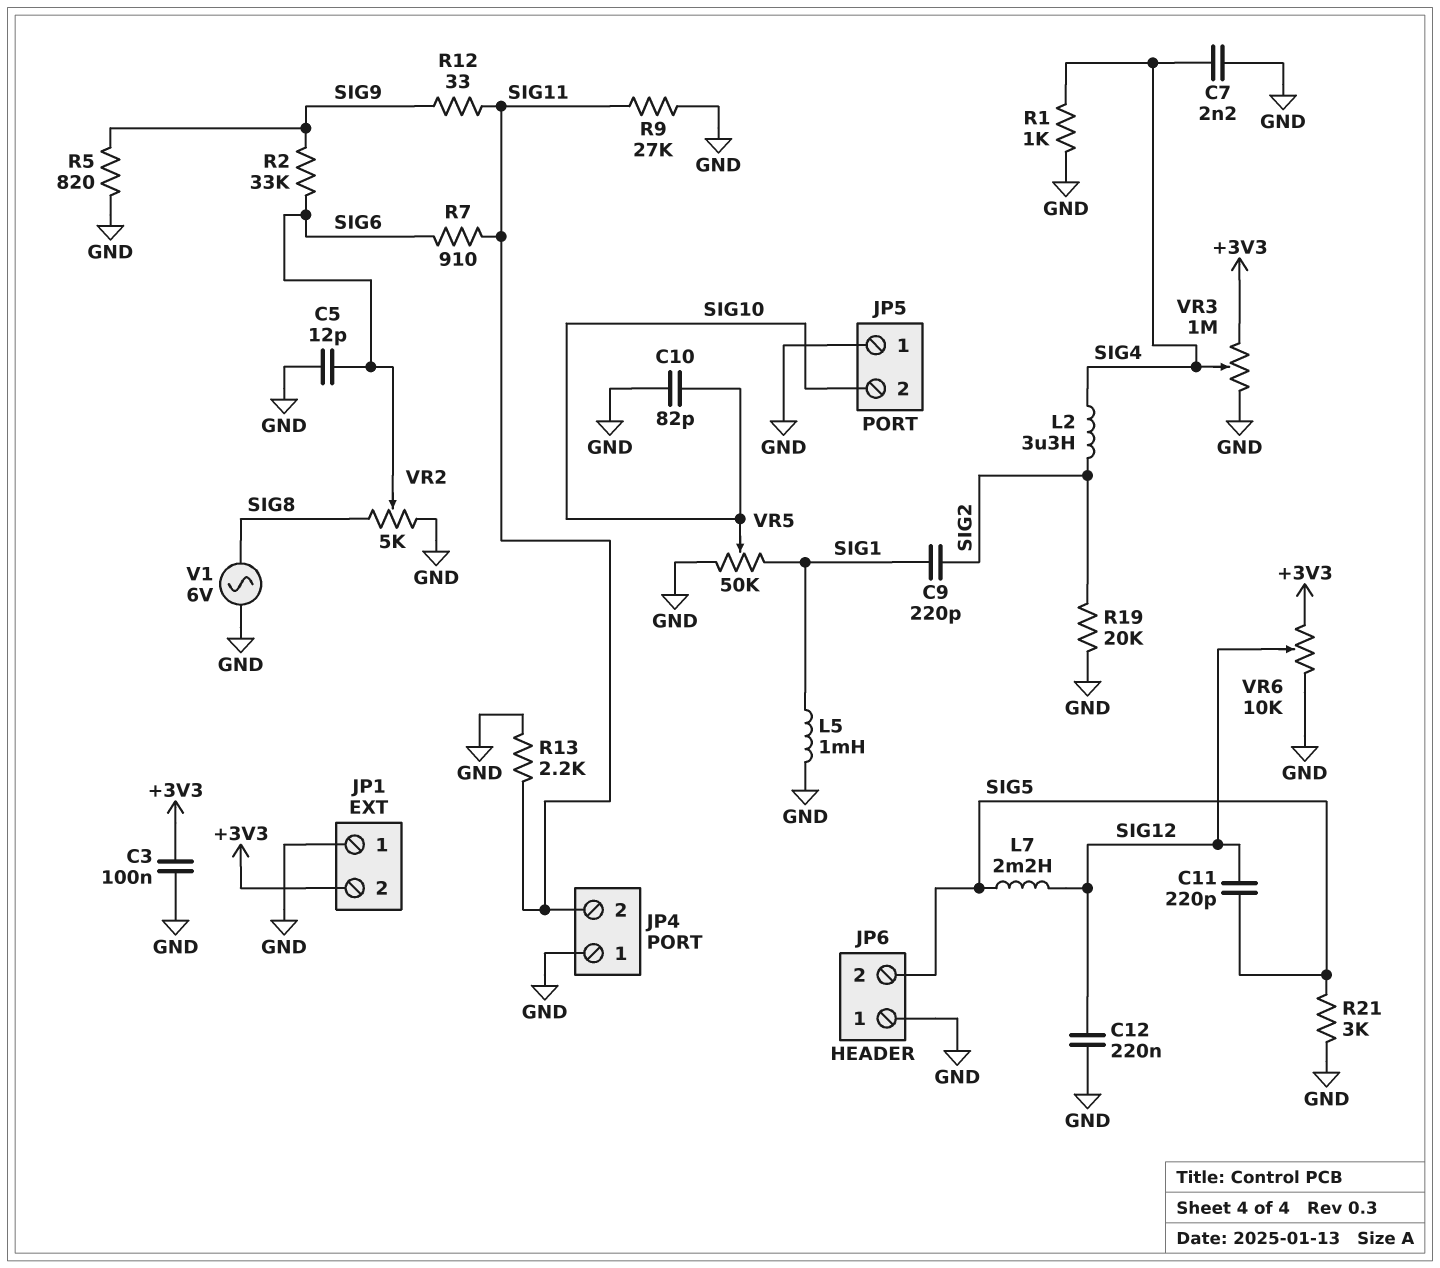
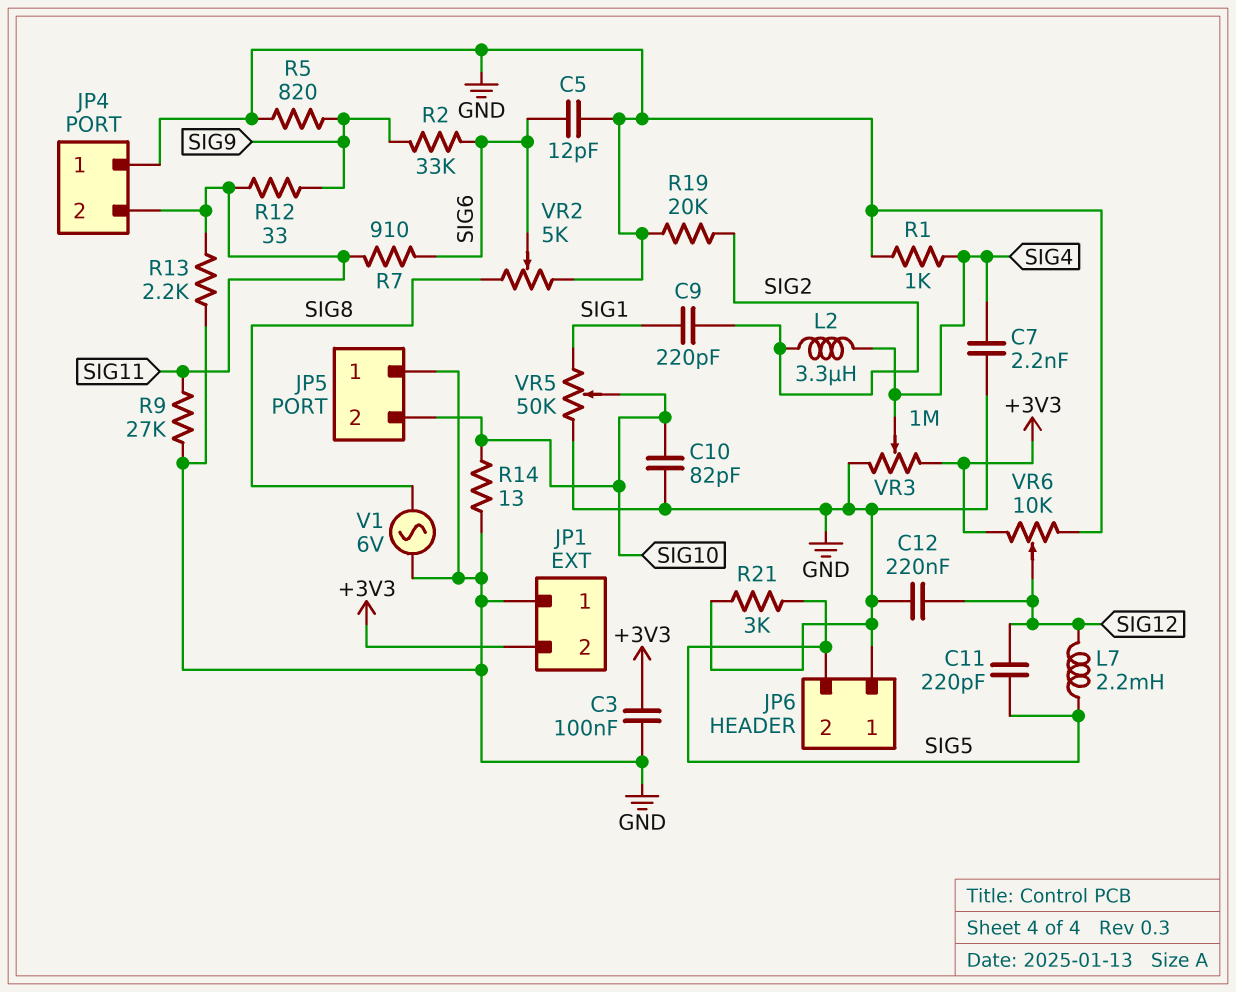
L5: 1mH (GND, SIG1) -> none
R14: none -> 13 (GND, SIG10)

